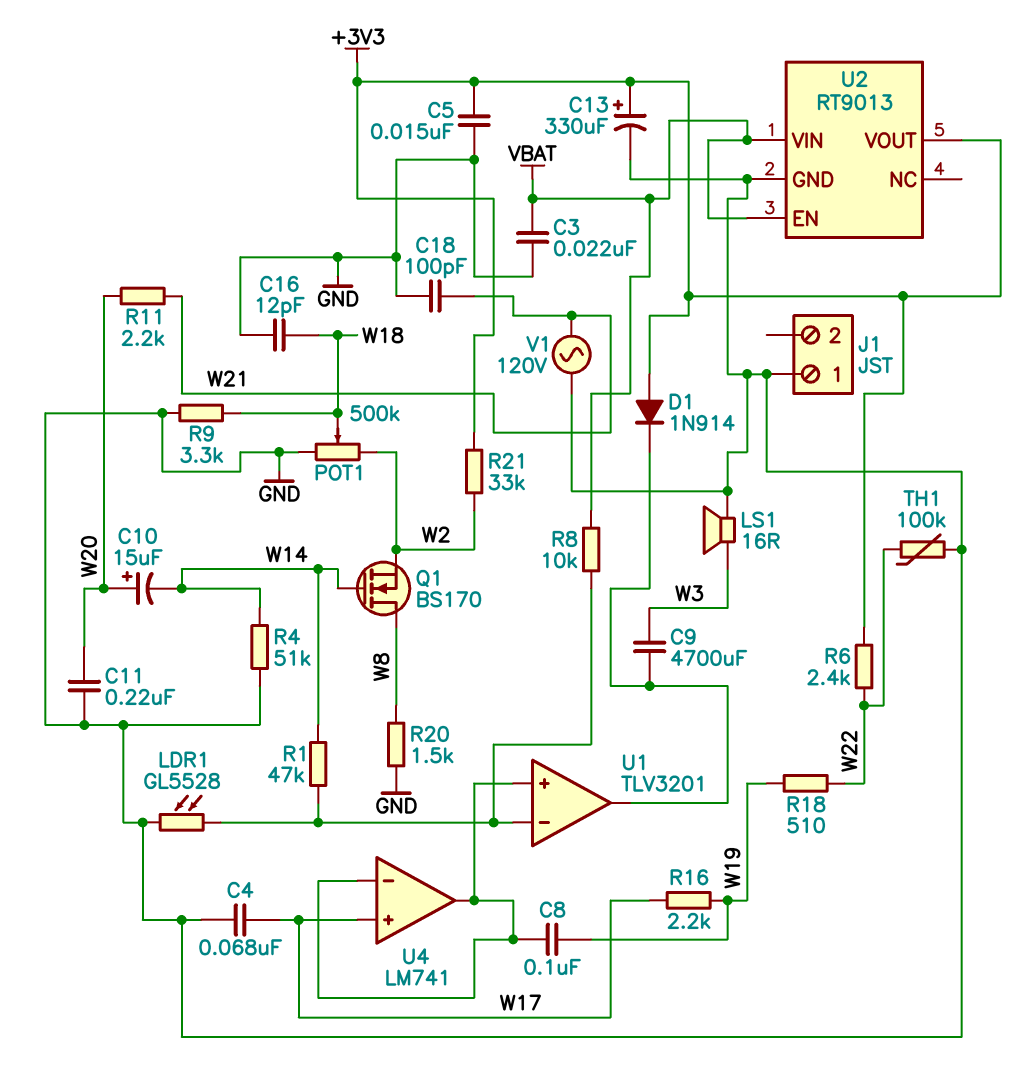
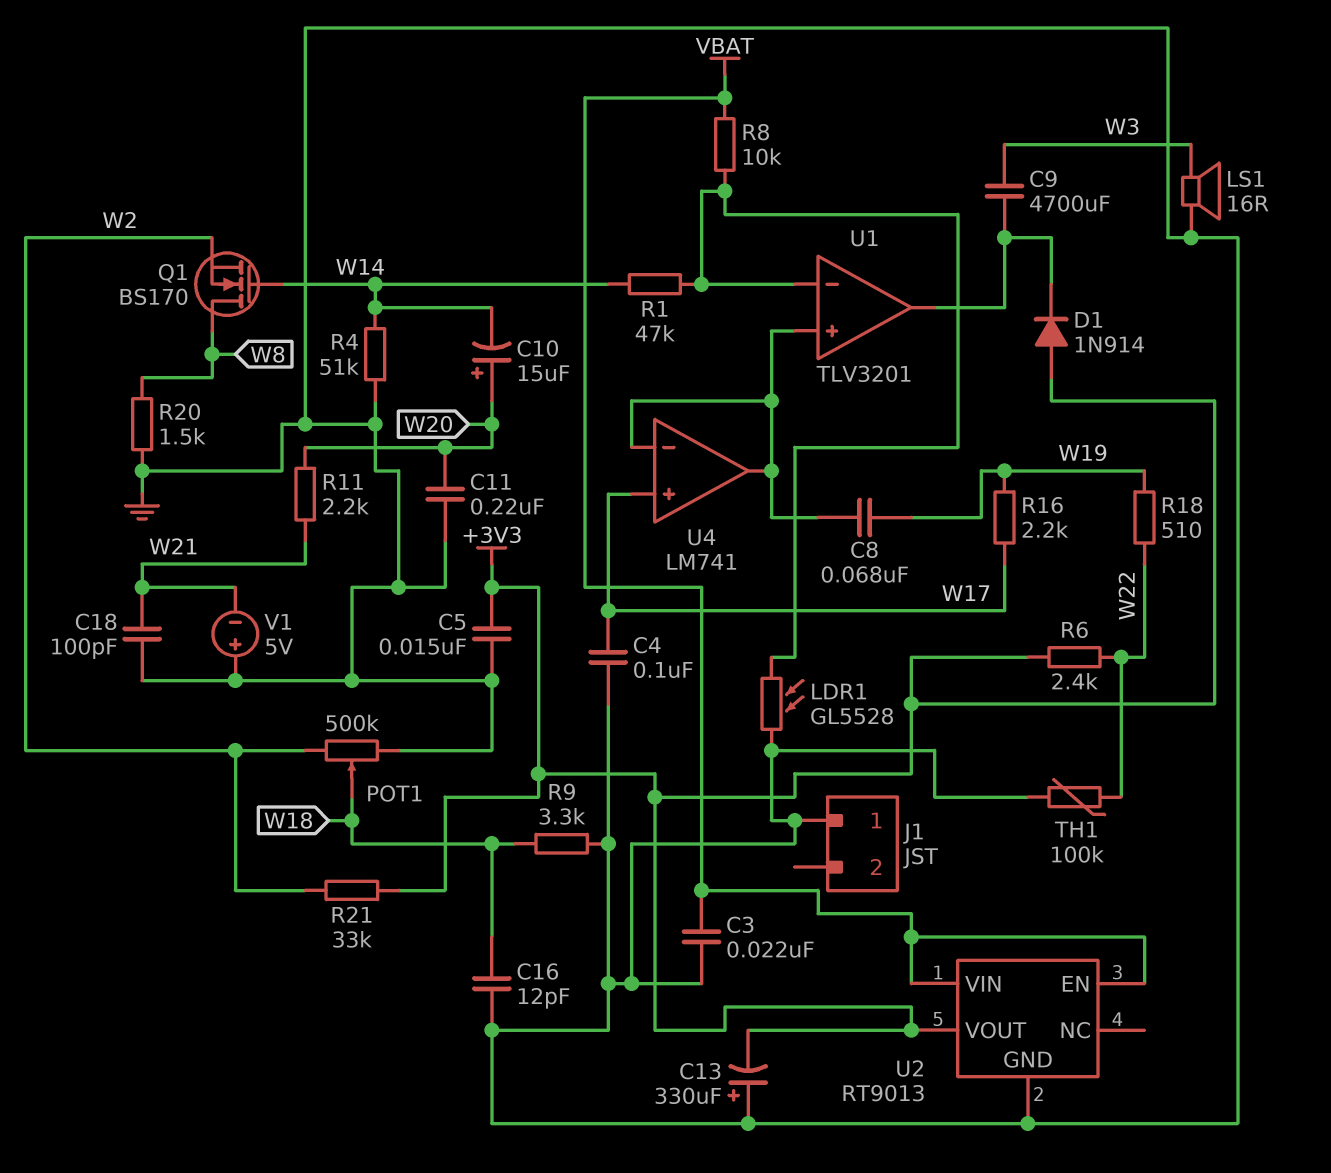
C4: 68nF (GND, W17) -> 100nF (GND, W17)
C8: 100nF (U1/in+, W19) -> 68nF (U1/in+, W19)
C13: 330uF (plus +3V3, minus GND) -> 330uF (plus GND, minus +3V3)
V1: AC 120V (GND, W21) -> 5V (plus GND, minus W21)

